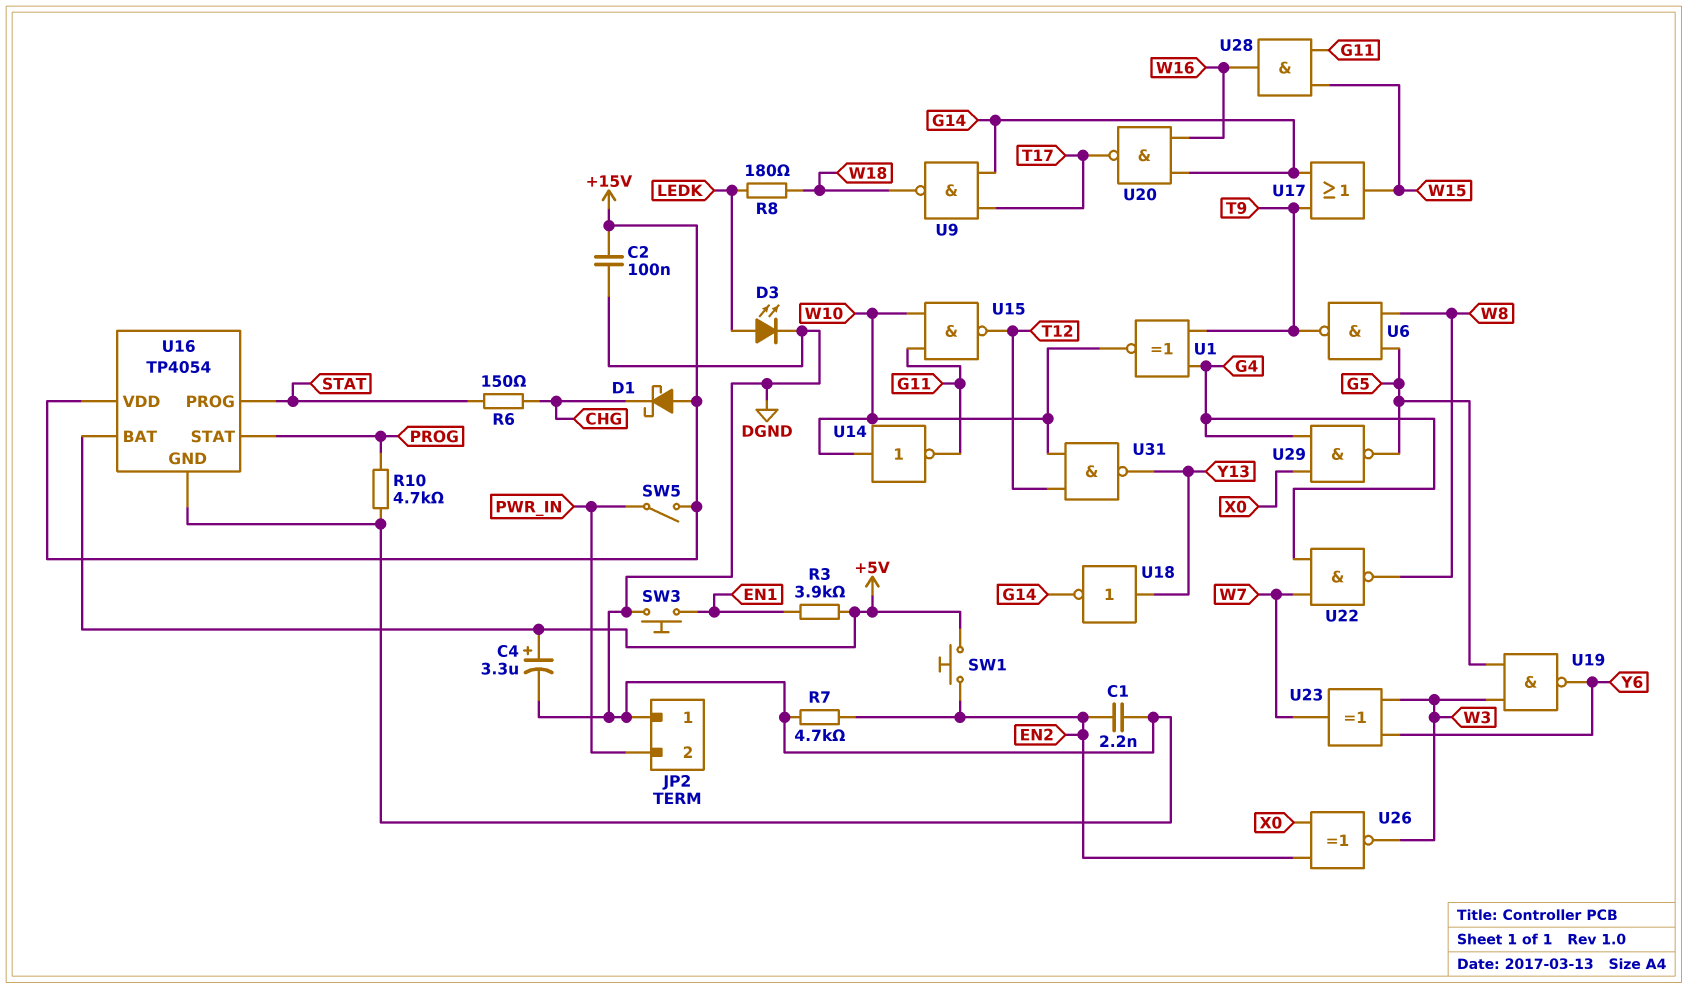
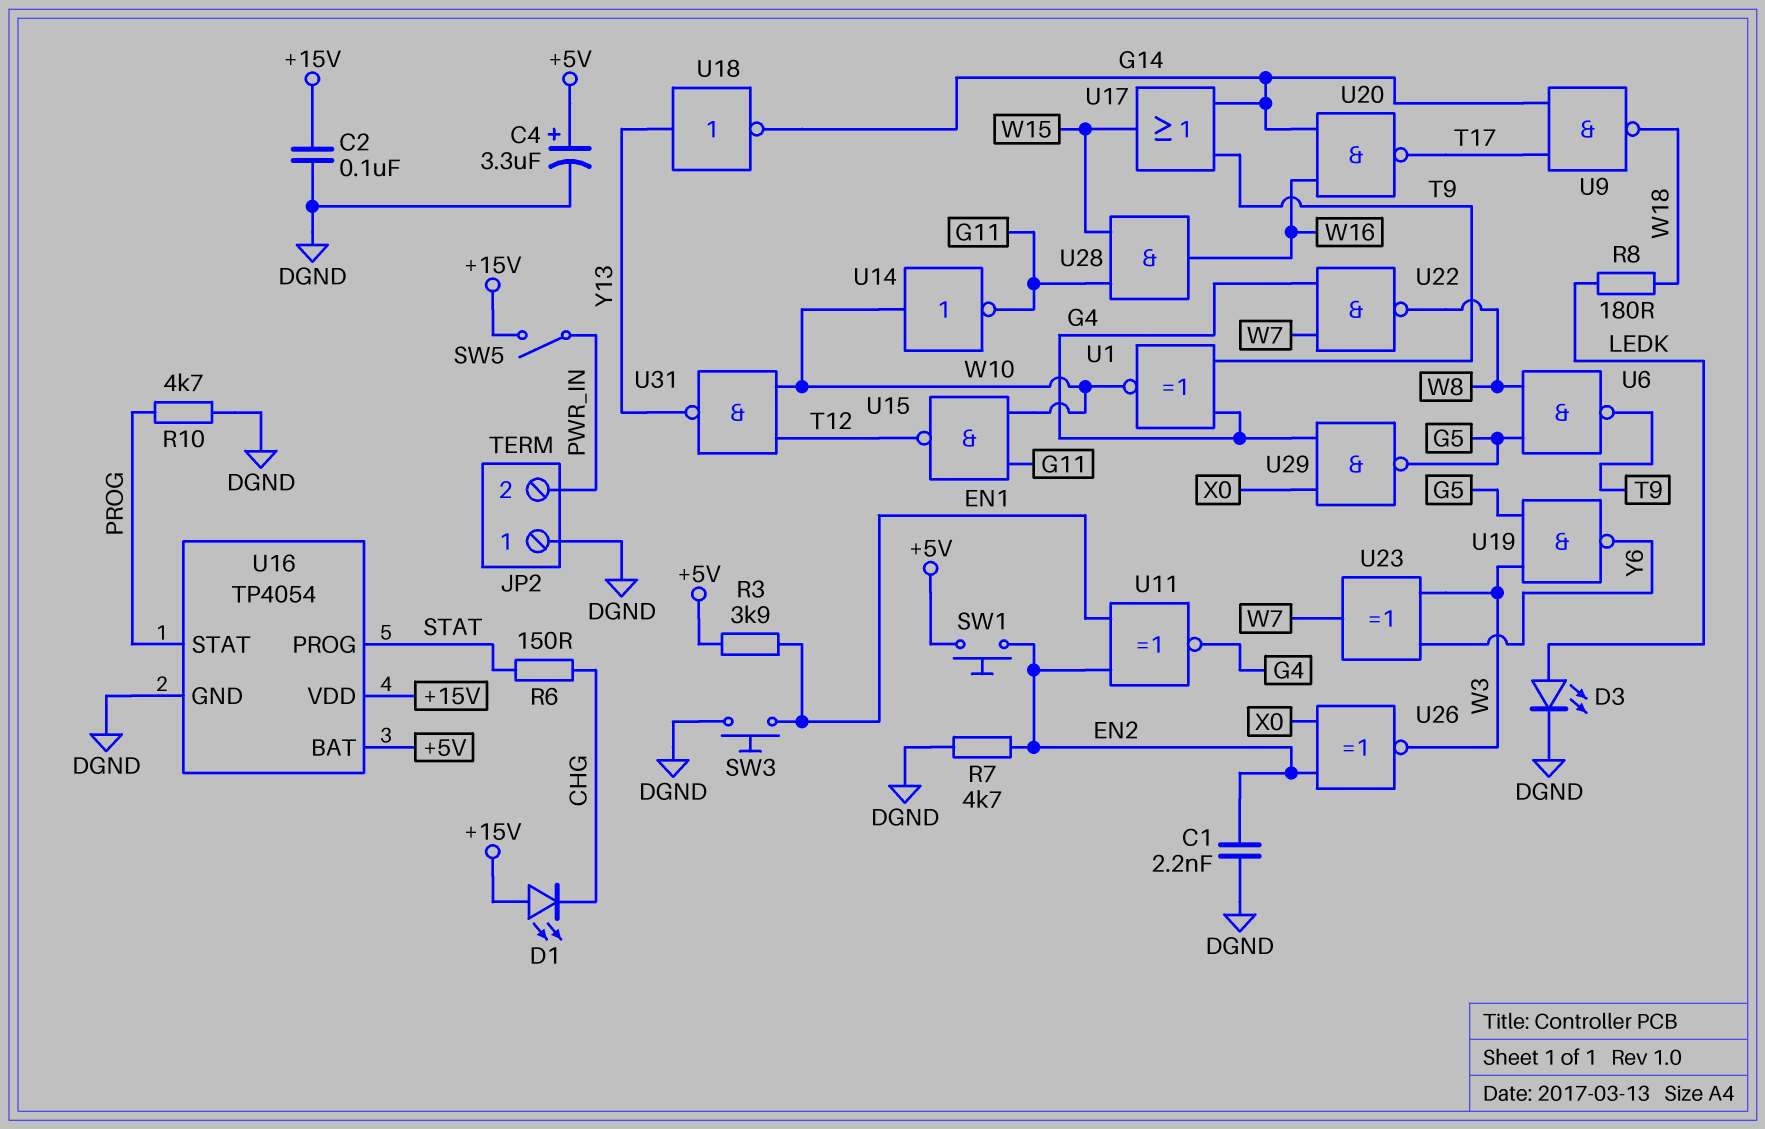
D1: schottky (A +15V, K CHG) -> LED (A +15V, K CHG)
U11: none -> XNOR (in EN1, in EN2, out G4)

